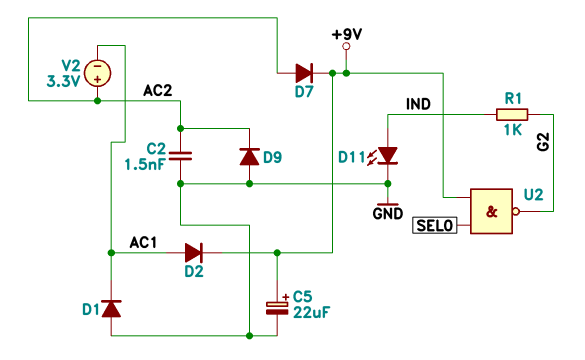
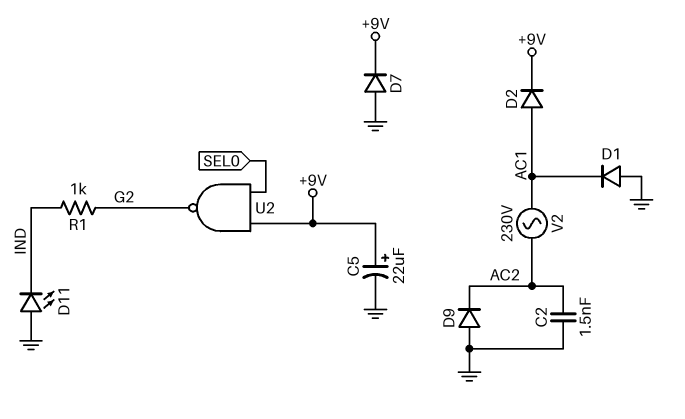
D7: diode (A AC2, K +9V) -> diode (A GND, K +9V)
D11: LED (A IND, K GND) -> LED (A GND, K IND)
V2: 3.3V (plus AC2, minus AC1) -> AC 230V (AC1, AC2)

